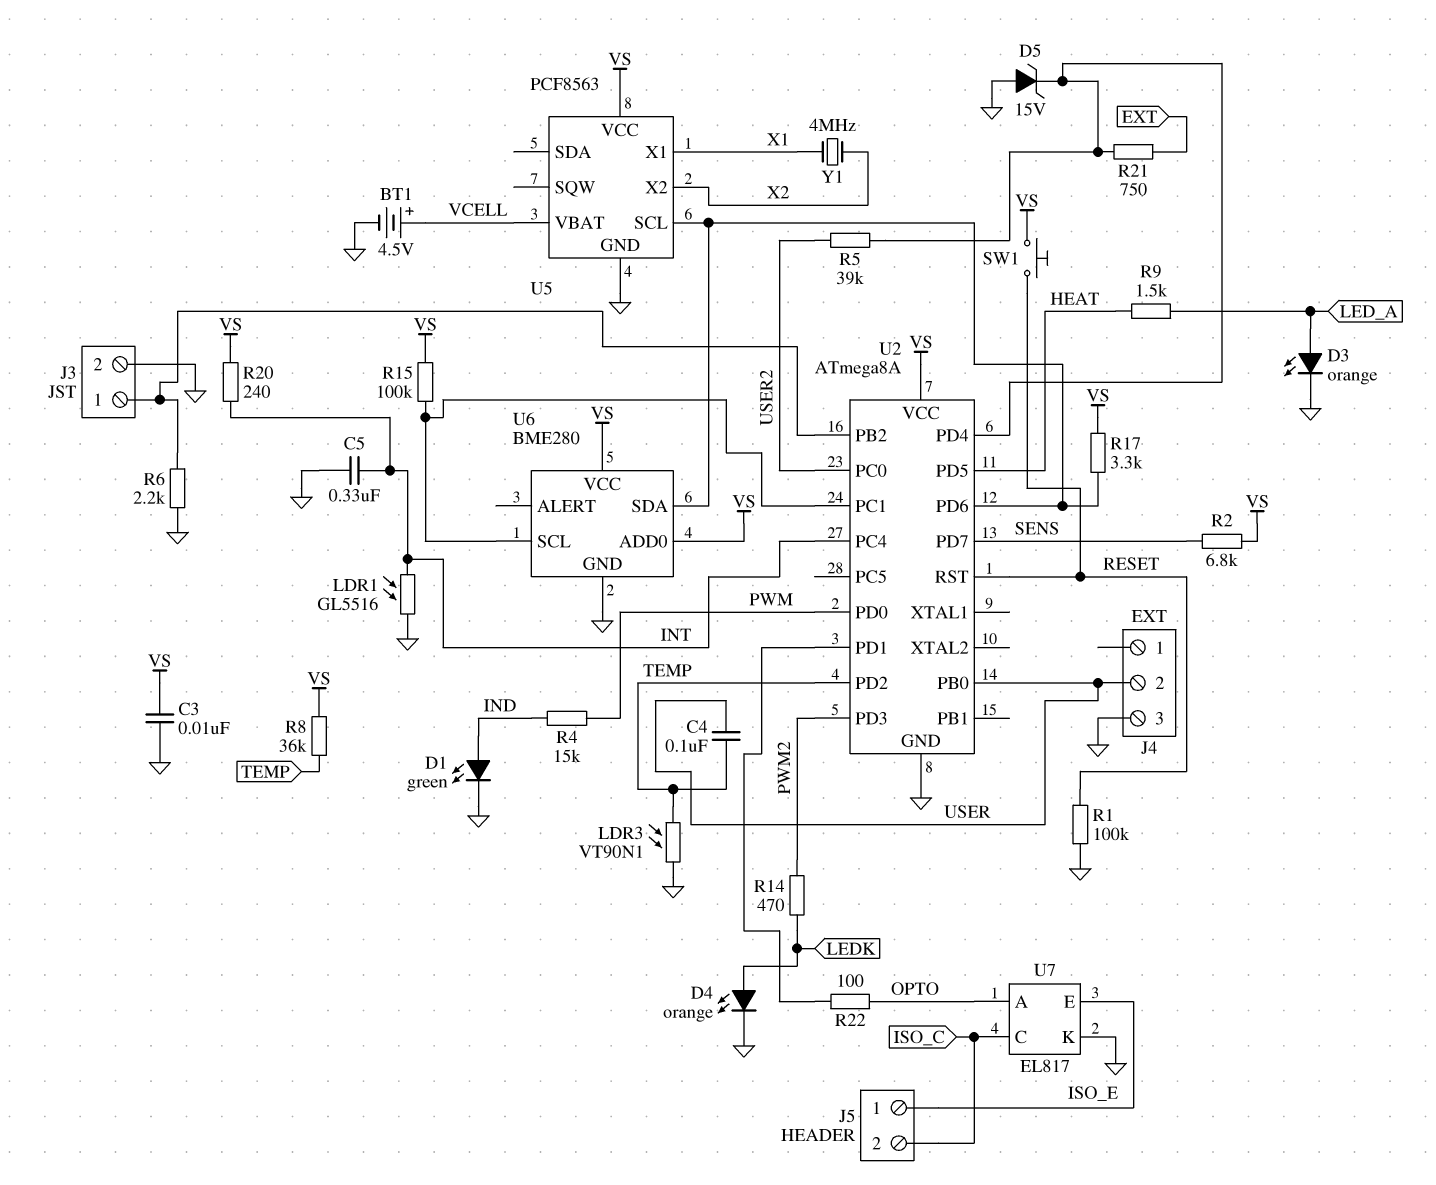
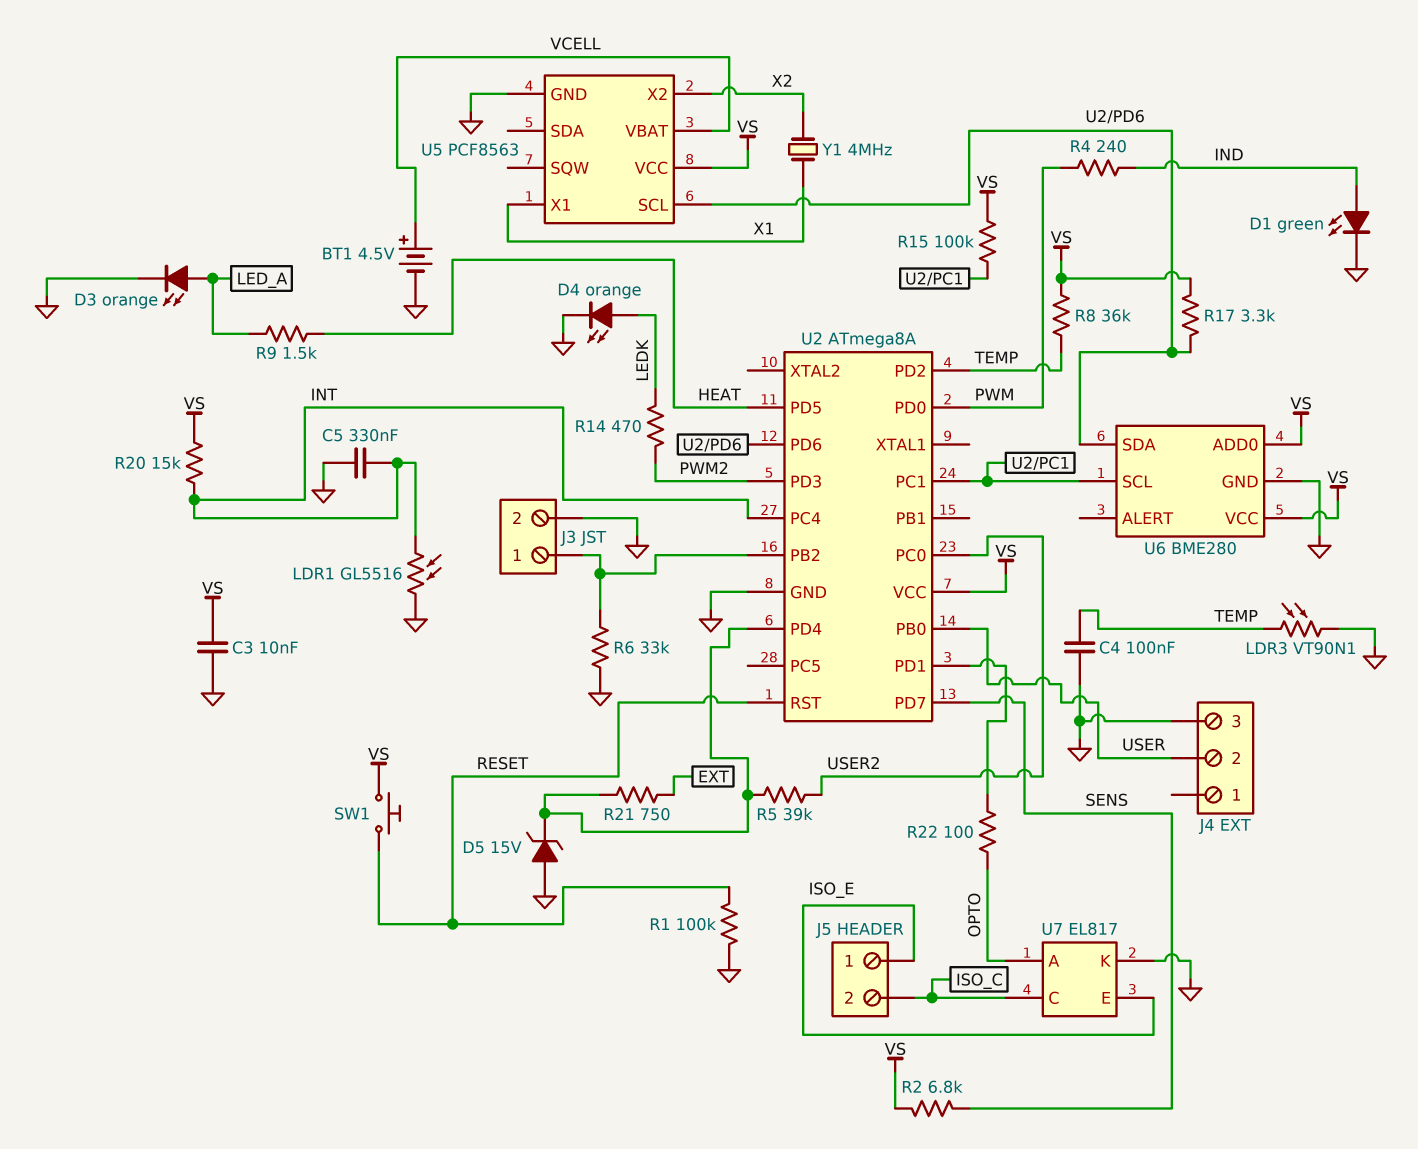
C4: 100nF (TEMP, USER) -> 100nF (GND, TEMP)
R4: 15k (IND, PWM) -> 240 (IND, PWM)
R6: 2.2k (GND, J3/1) -> 33k (GND, J3/1)
R20: 240 (INT, VS) -> 15k (INT, VS)

